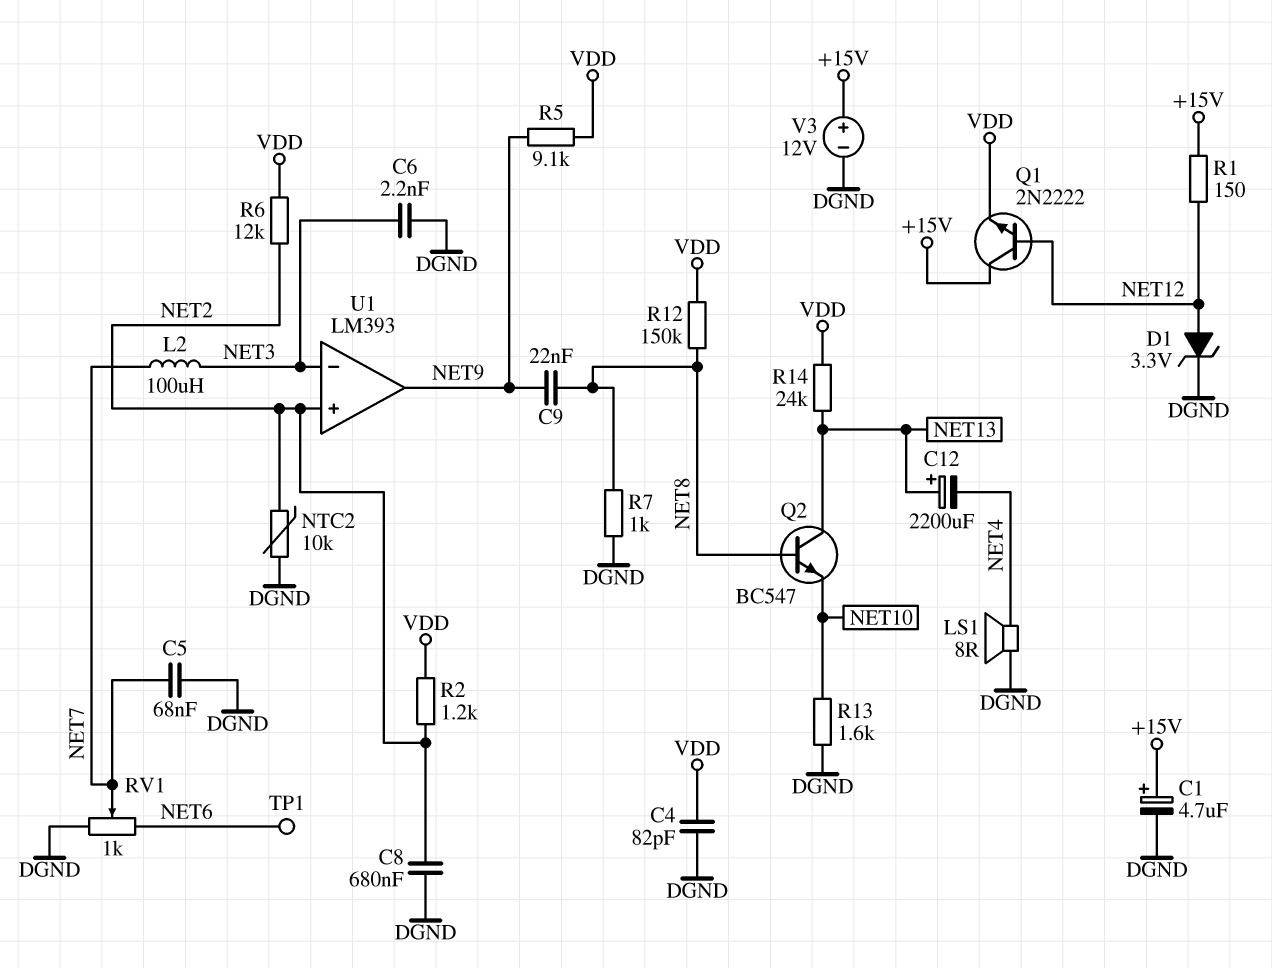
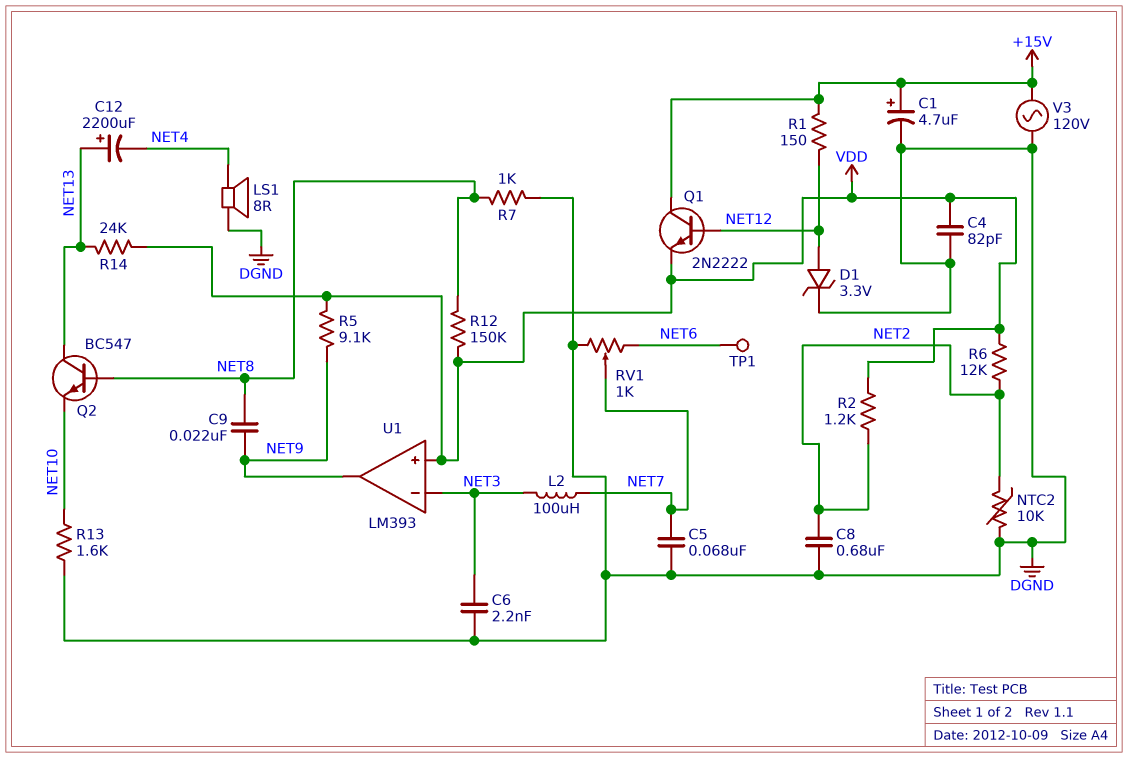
U1 pin in+: NET2 -> VDD
V3: 12V (plus +15V, minus DGND) -> AC 120V (+15V, DGND)

